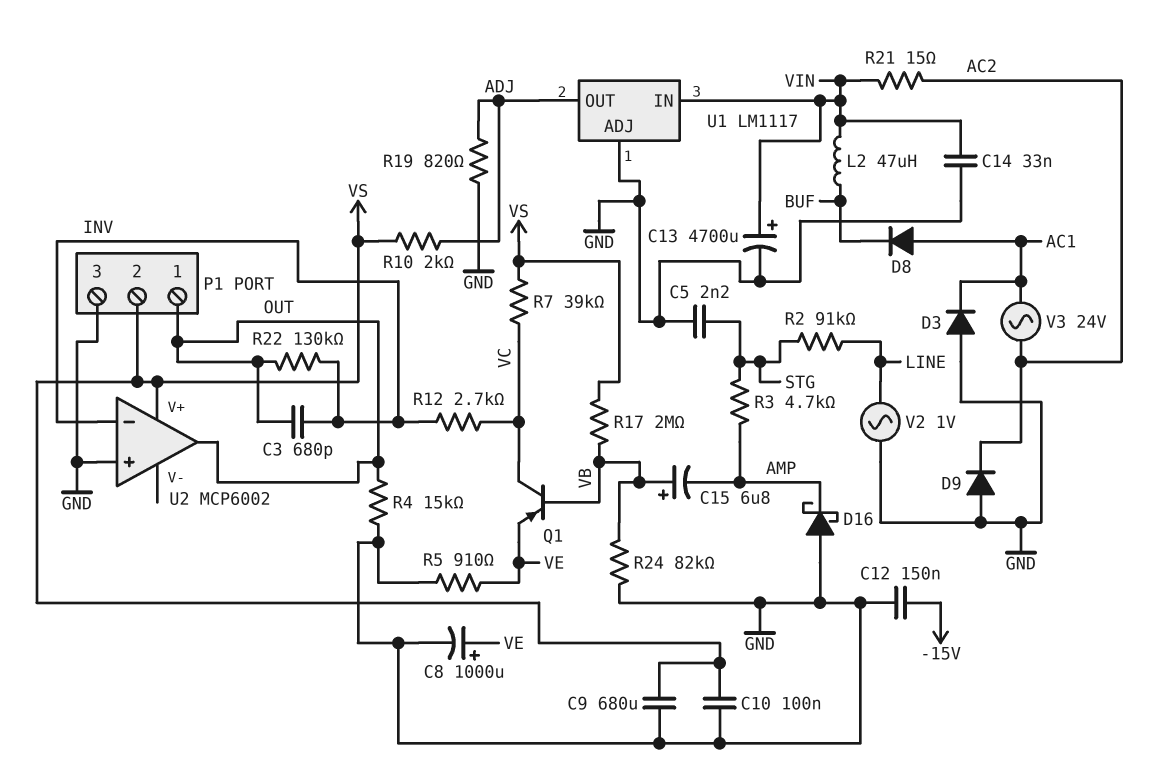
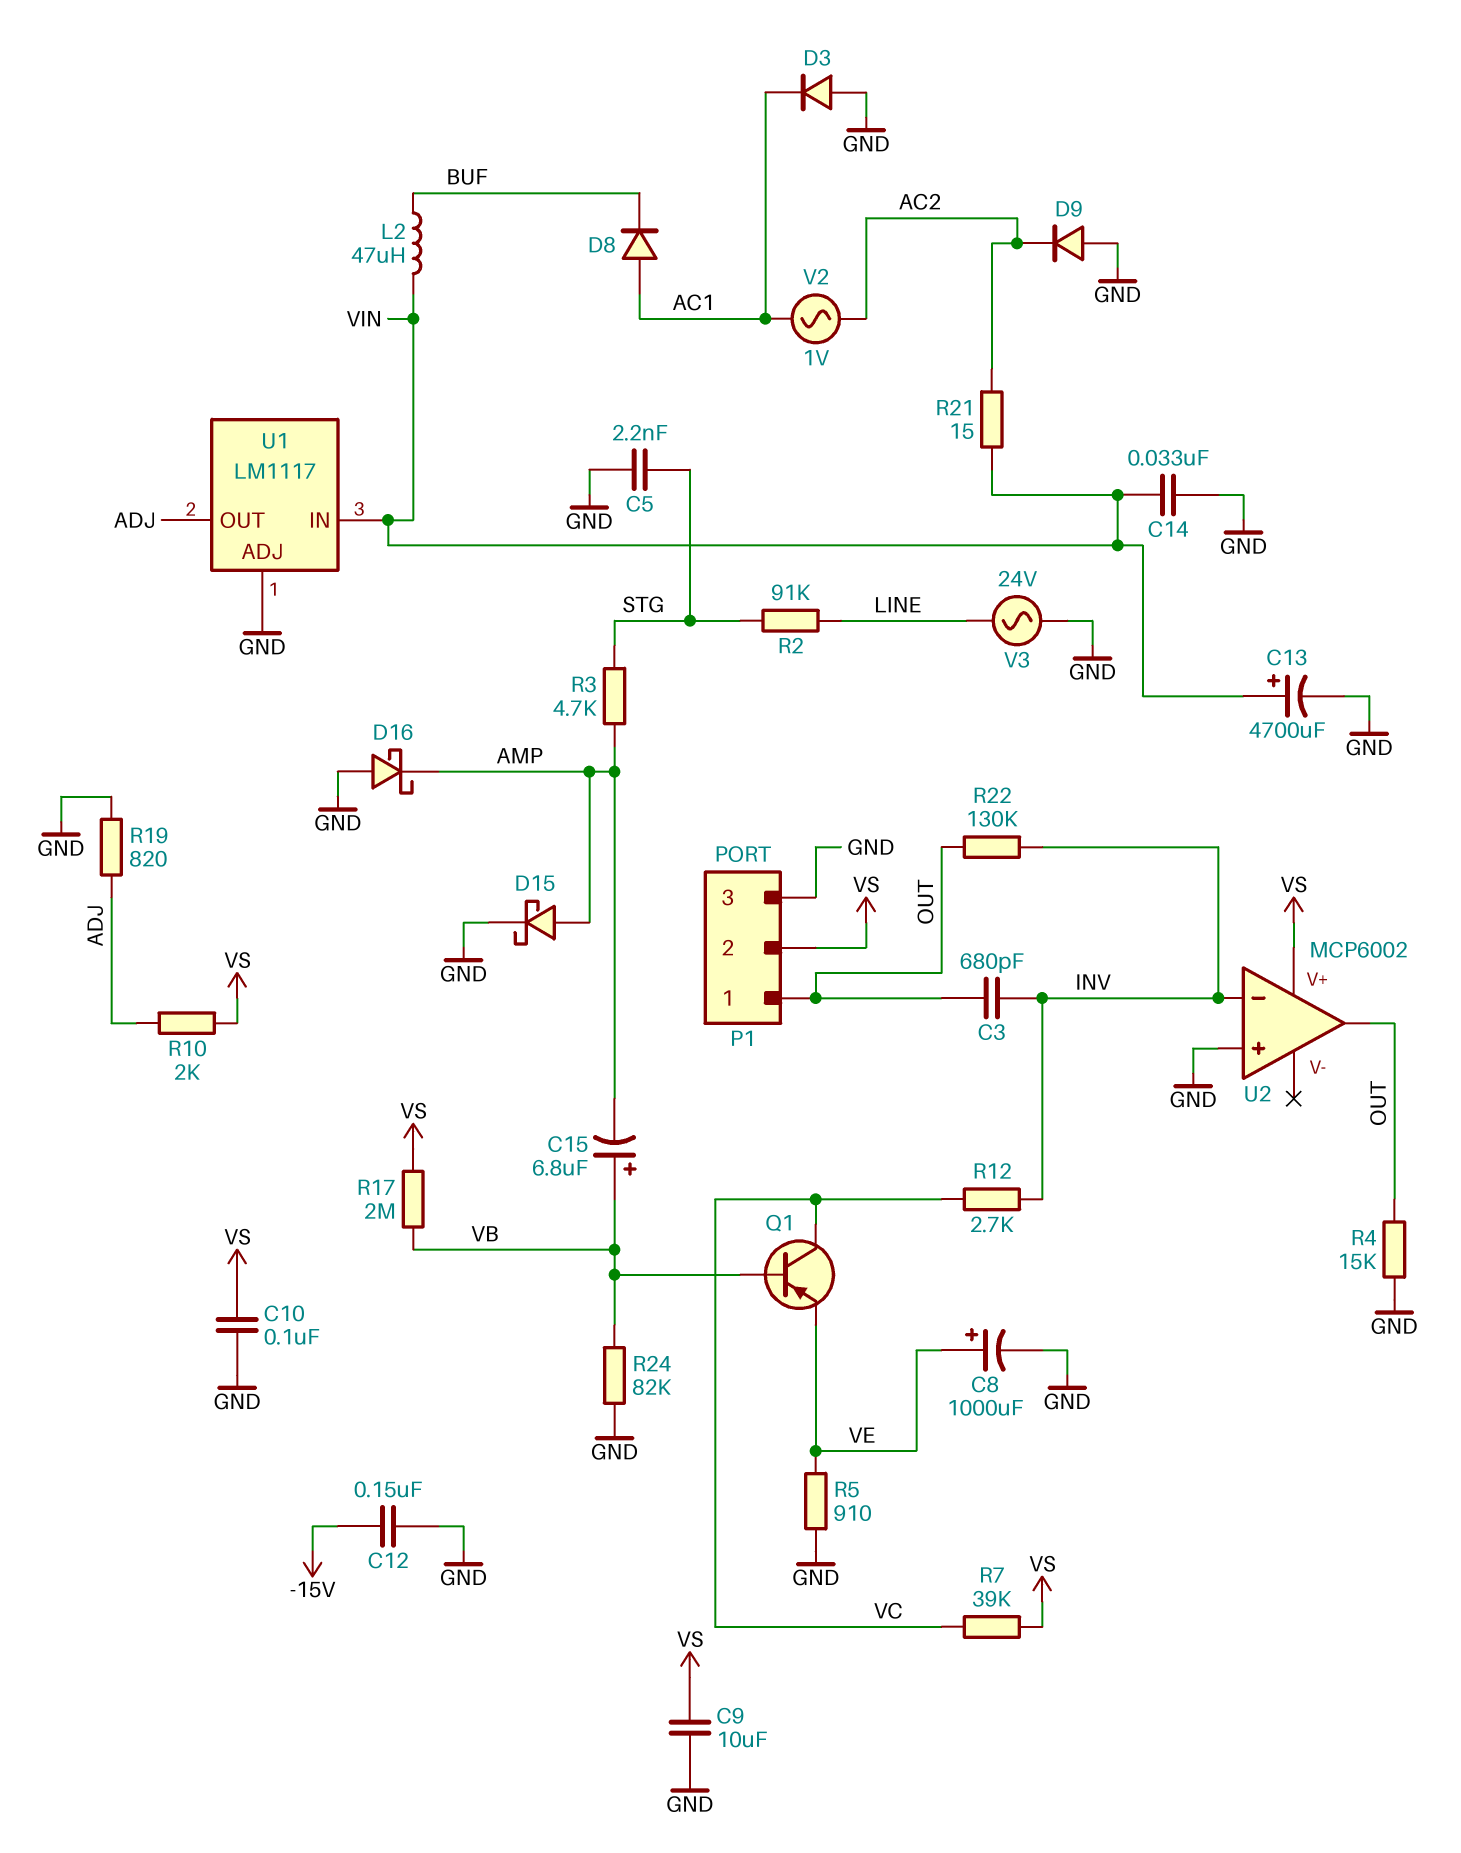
C9: 680uF (GND, VS) -> 10uF (GND, VS)
D15: none -> schottky (A AMP, K GND)
V2: AC 1V (GND, LINE) -> AC 1V (AC1, AC2)
V3: AC 24V (AC1, AC2) -> AC 24V (GND, LINE)

